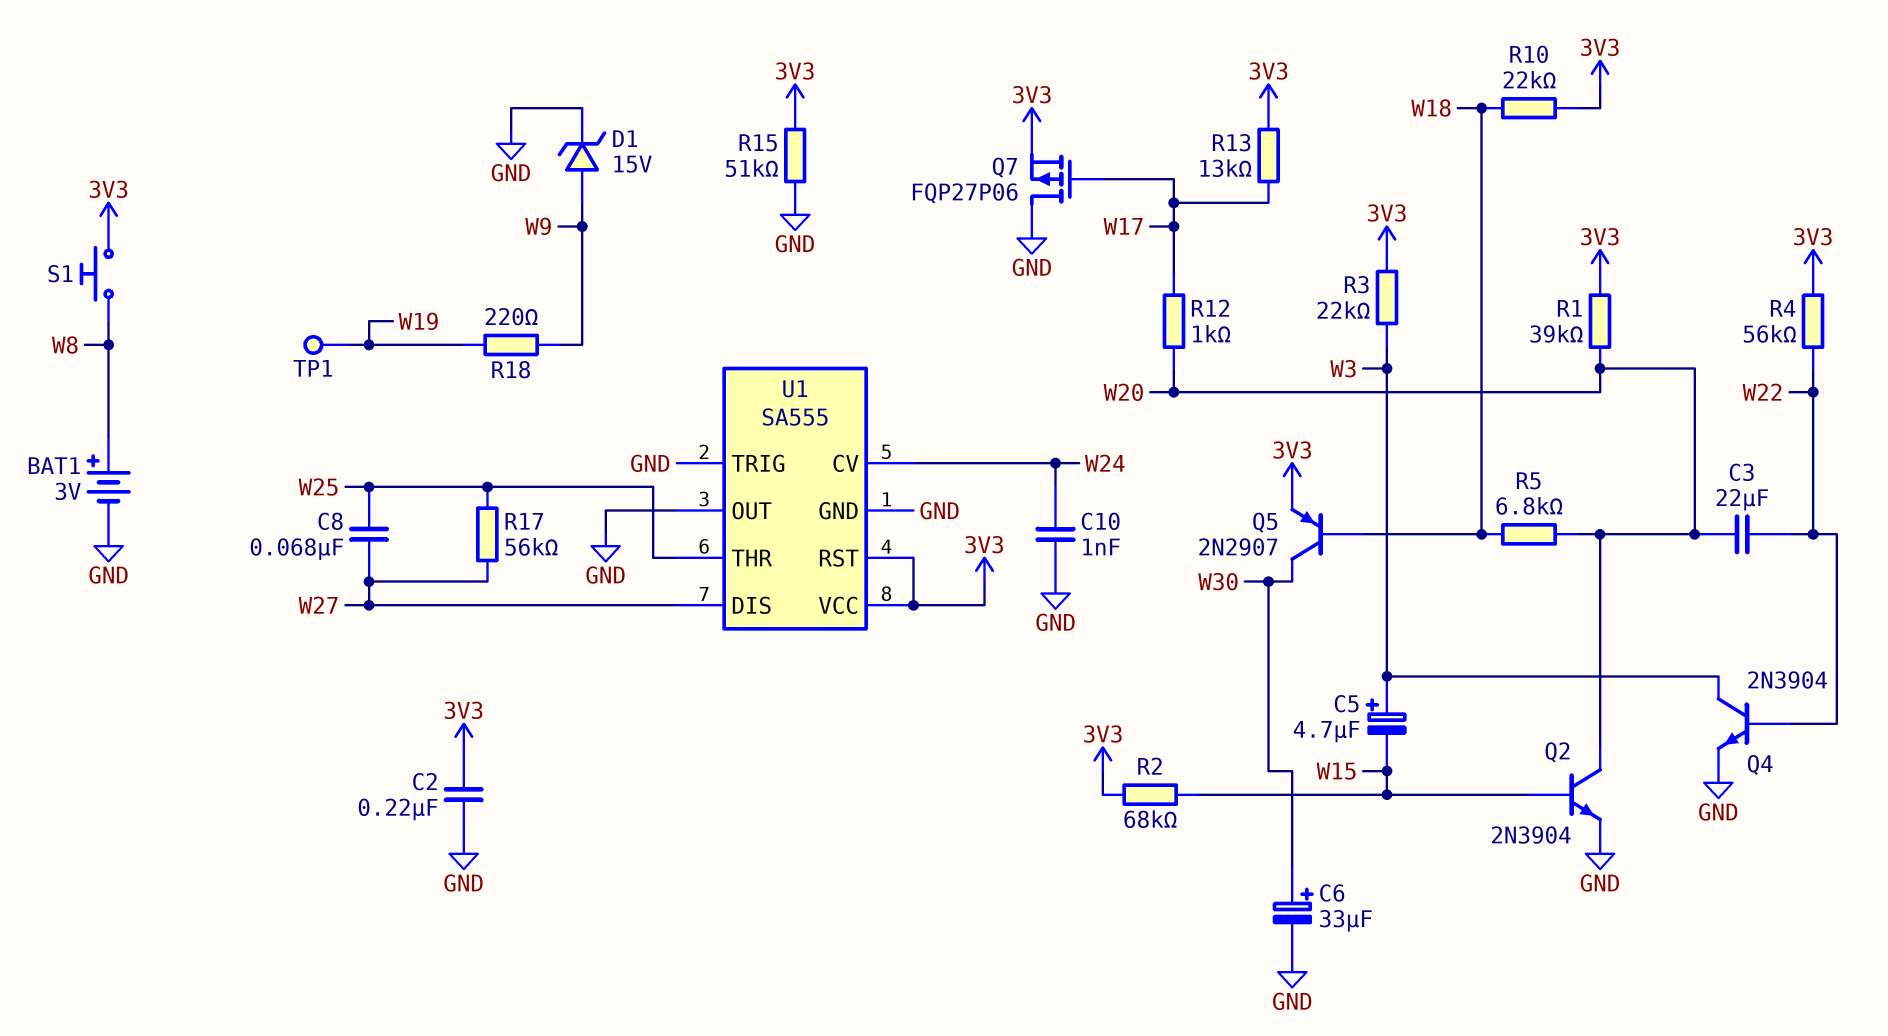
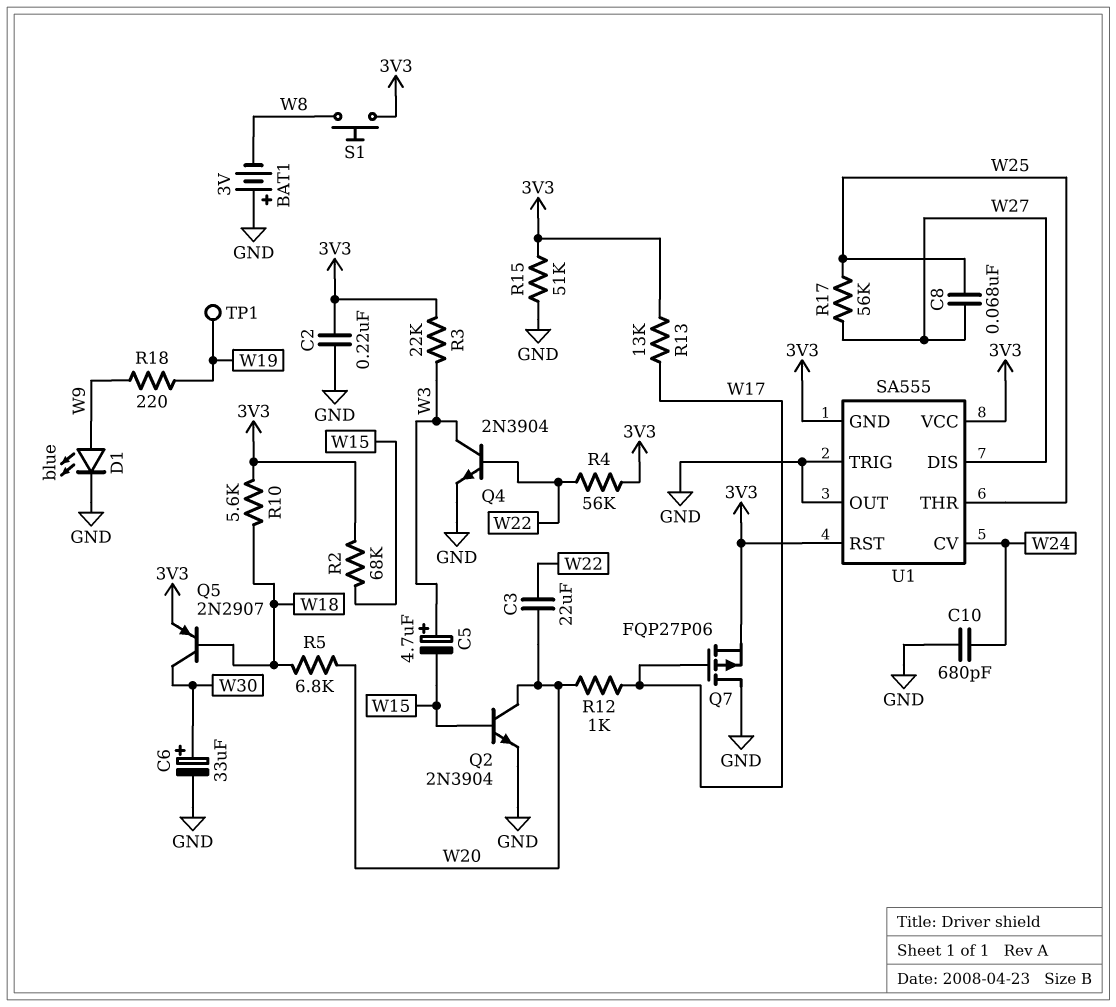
BAT1: 3V (plus W8, minus GND) -> 3V (plus GND, minus W8)
C10: 1nF (GND, W24) -> 680pF (GND, W24)
D1: zener 15V (A W9, K GND) -> LED blue (A W9, K GND)
R1: 39k (3V3, W20) -> none
R10: 22k (3V3, W18) -> 5.6k (3V3, W18)
U1 pin GND: GND -> 3V3

